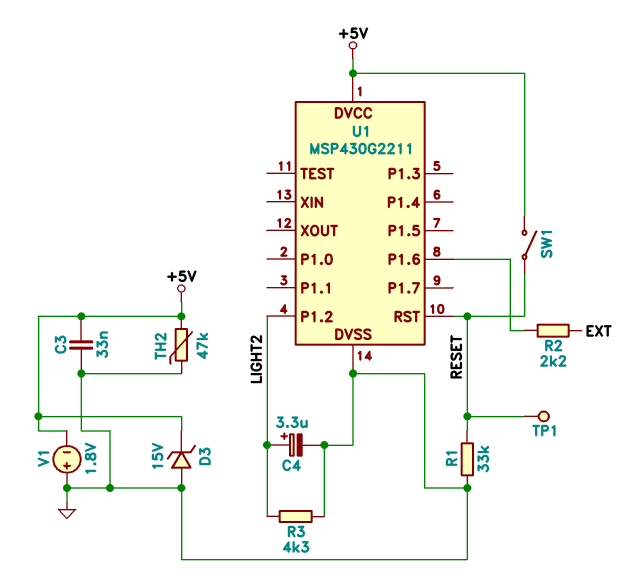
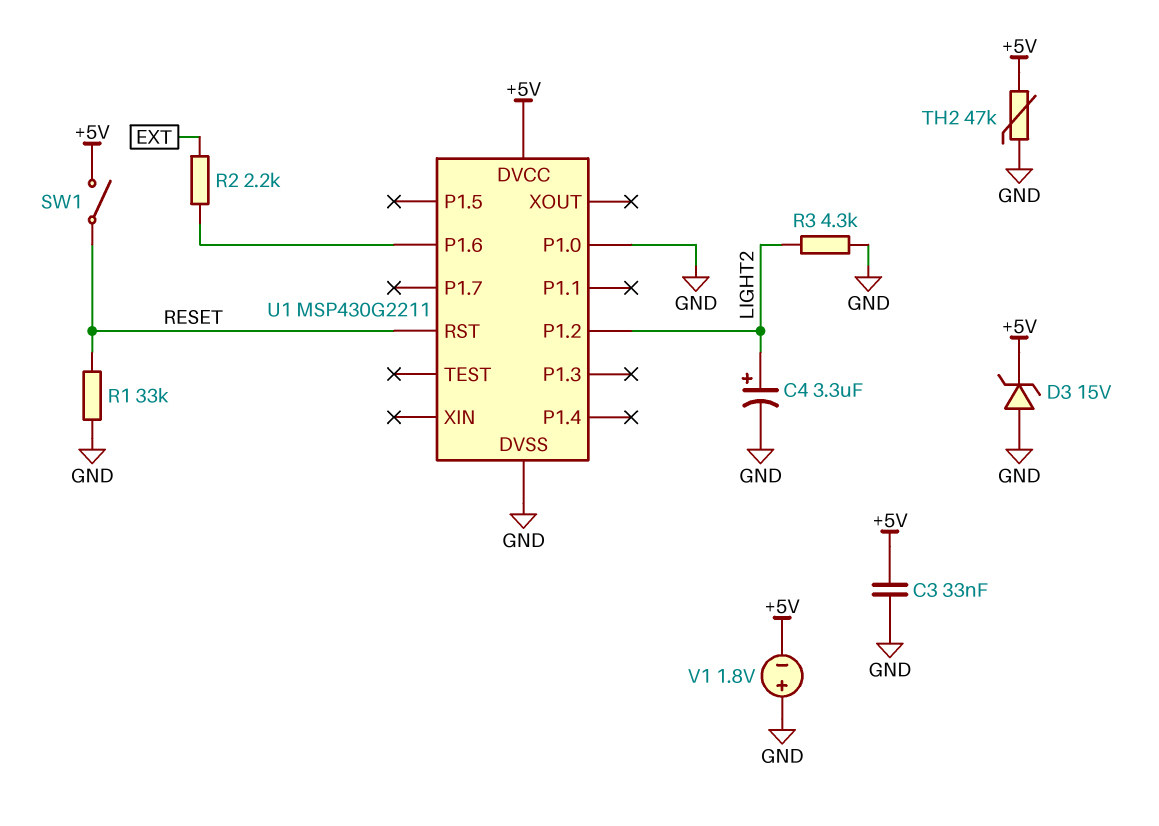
TP1: test point (RESET) -> none
U1 pin P1.0: none -> GND

